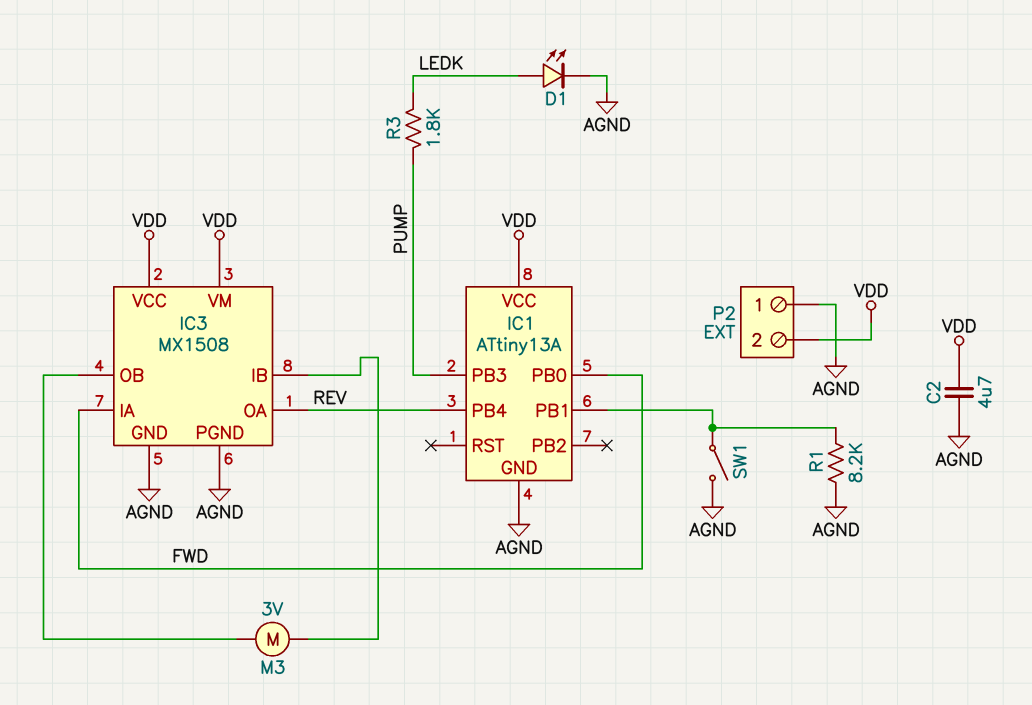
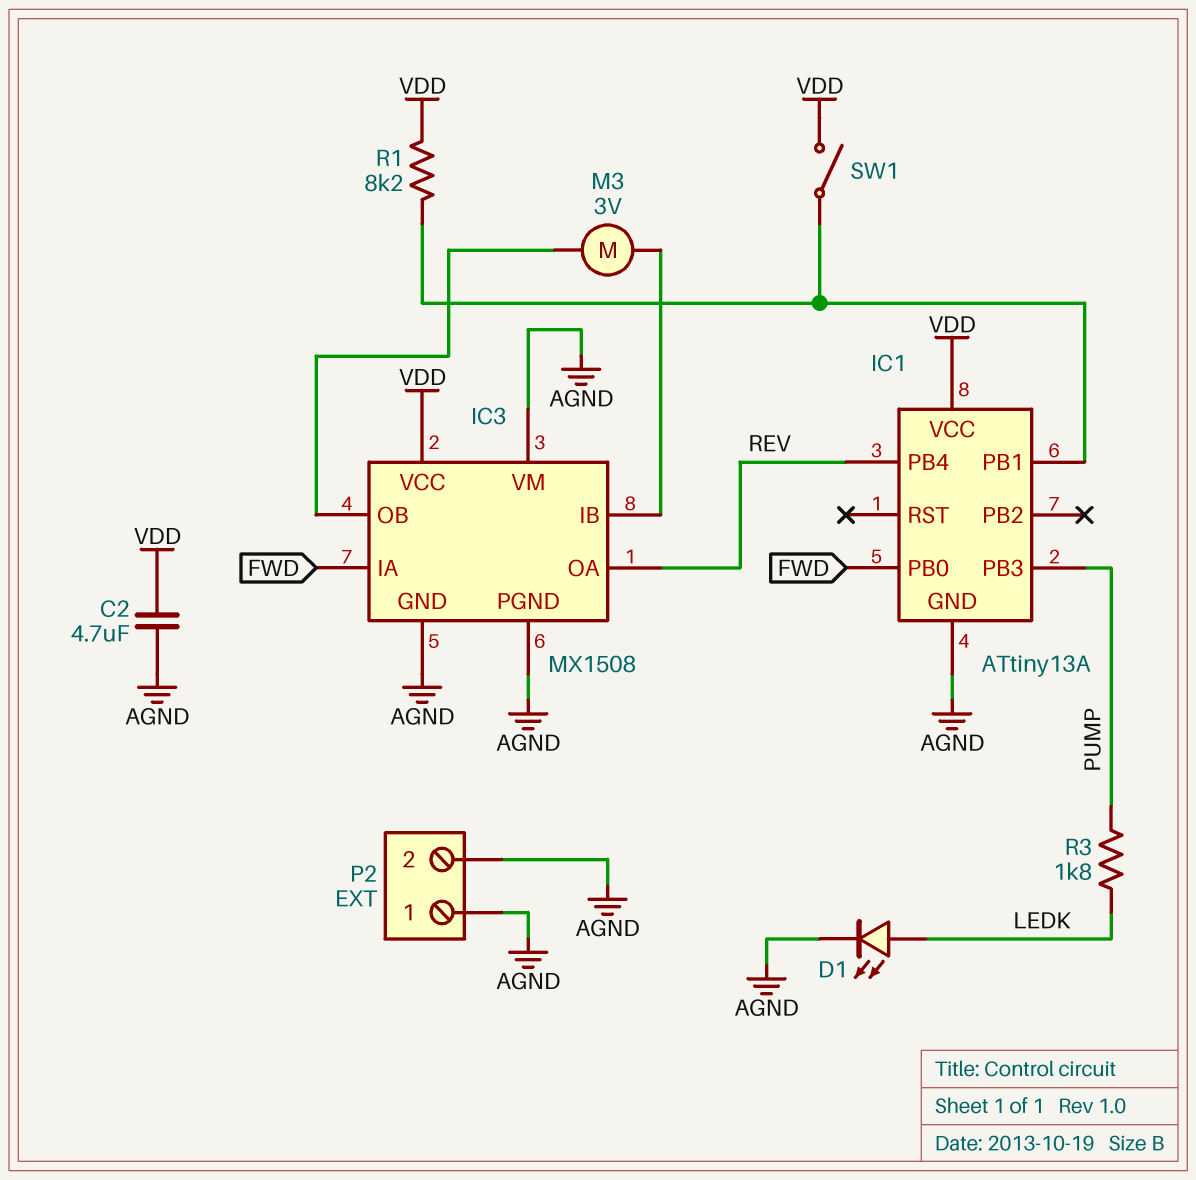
IC3 pin VM: VDD -> AGND
P2 pin 2: VDD -> AGND
R1: 8.2k (AGND, IC1/PB1) -> 8.2k (IC1/PB1, VDD)
SW1: switch (AGND, IC1/PB1) -> switch (IC1/PB1, VDD)

